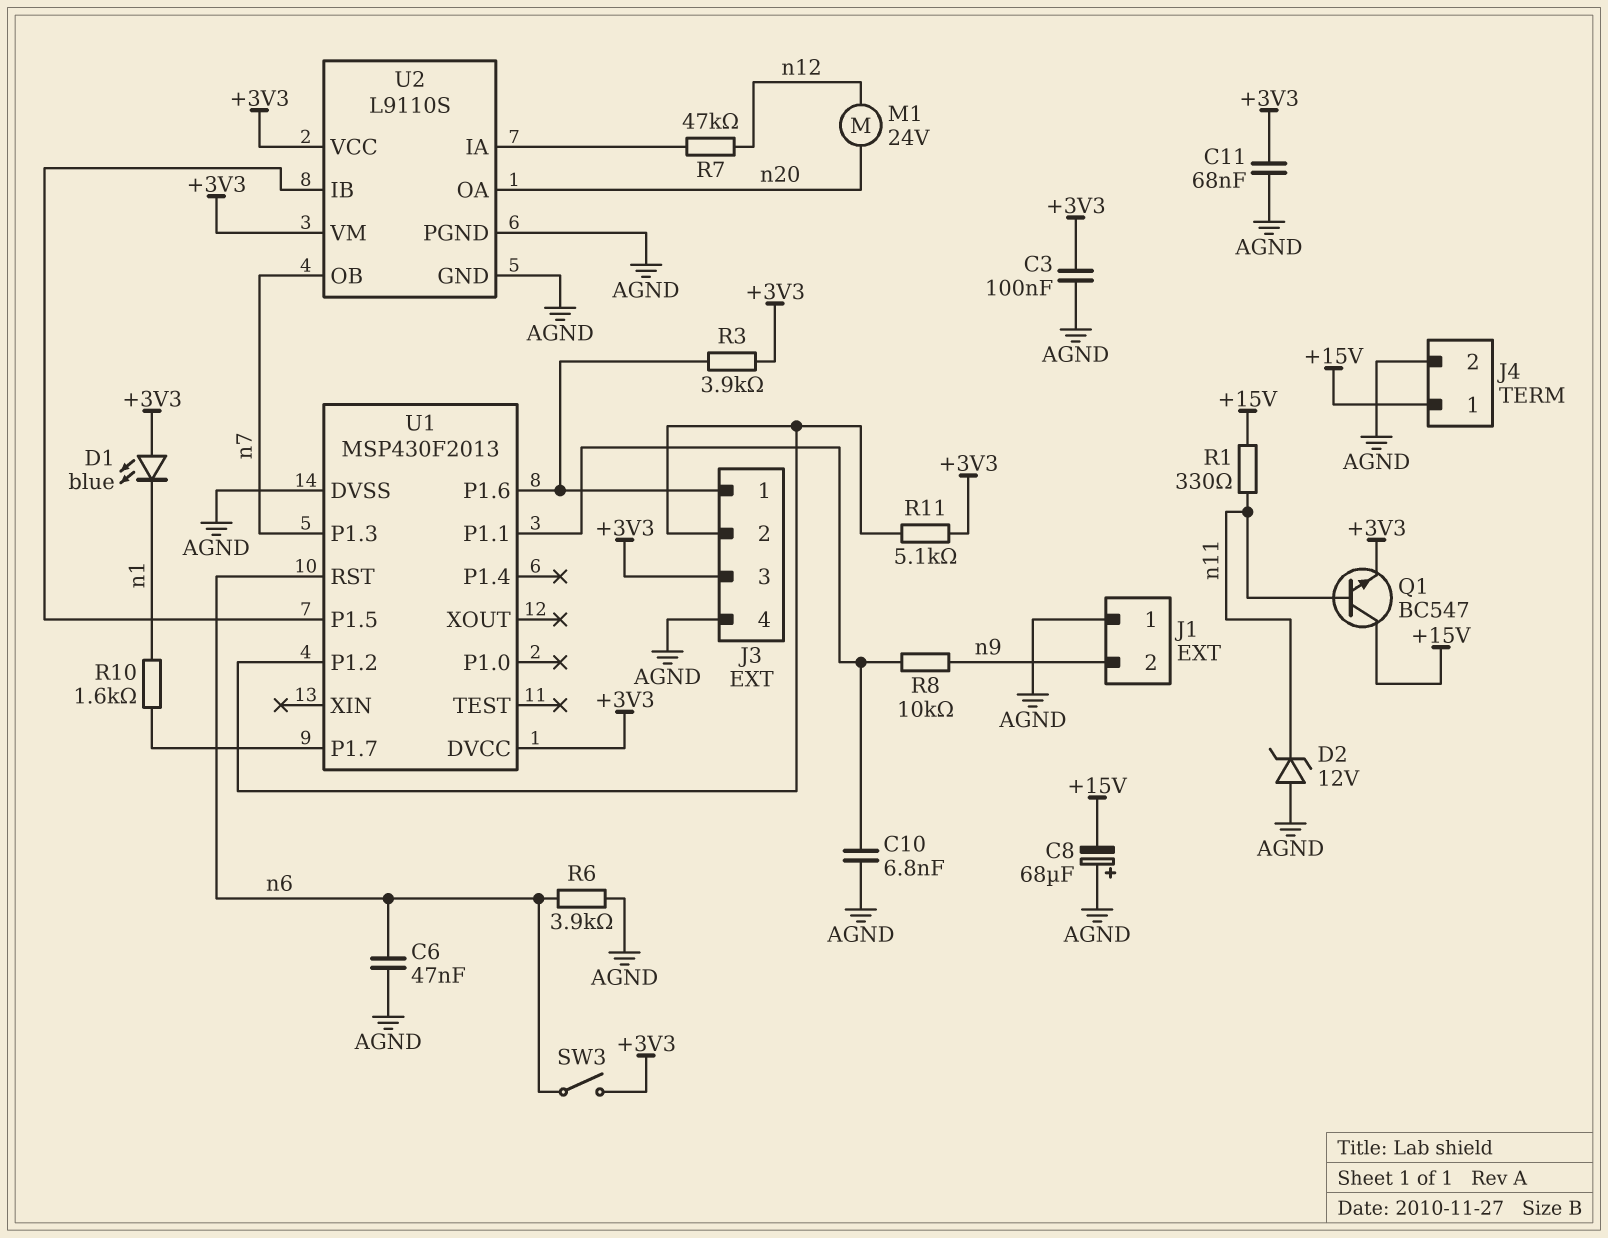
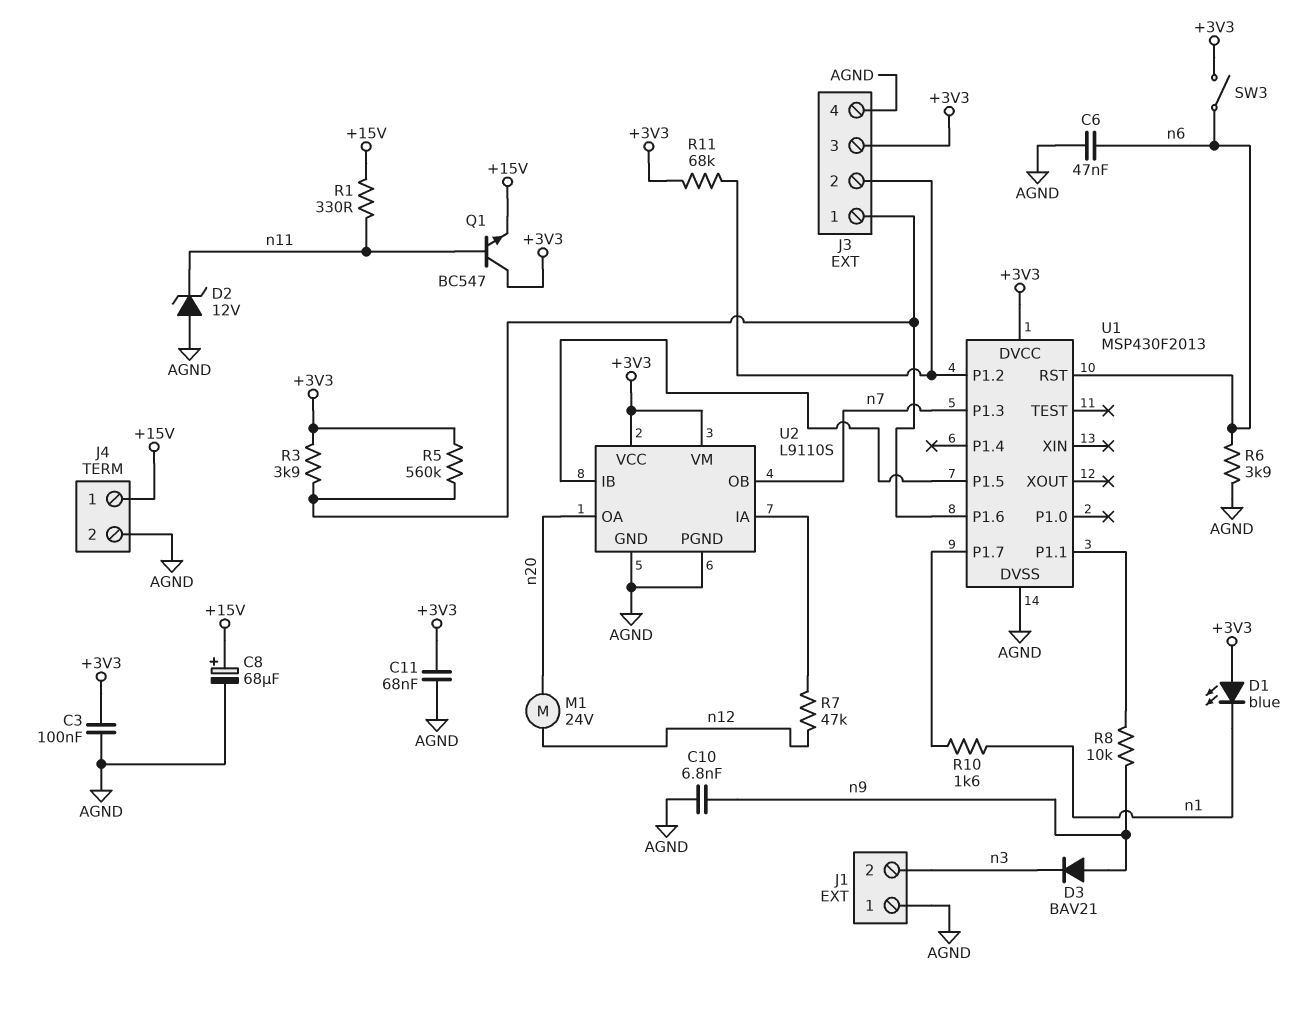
C8: 68uF (plus AGND, minus +15V) -> 68uF (plus +15V, minus AGND)
C10: 6.8nF (AGND, U1/P1.1) -> 6.8nF (AGND, n9)
D3: none -> diode BAV21 (A n9, K n3)
J1 pin 2: n9 -> n3
Q1: NPN BC547 (B n11, C +15V, E +3V3) -> NPN BC547 (B n11, C +3V3, E +15V)
R5: none -> 560k (+3V3, J3/1)
R11: 5.1k (+3V3, J3/2) -> 68k (+3V3, J3/2)

